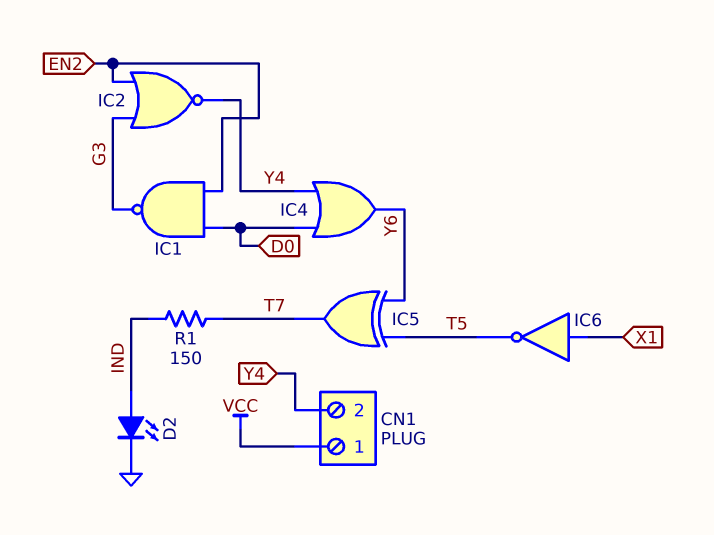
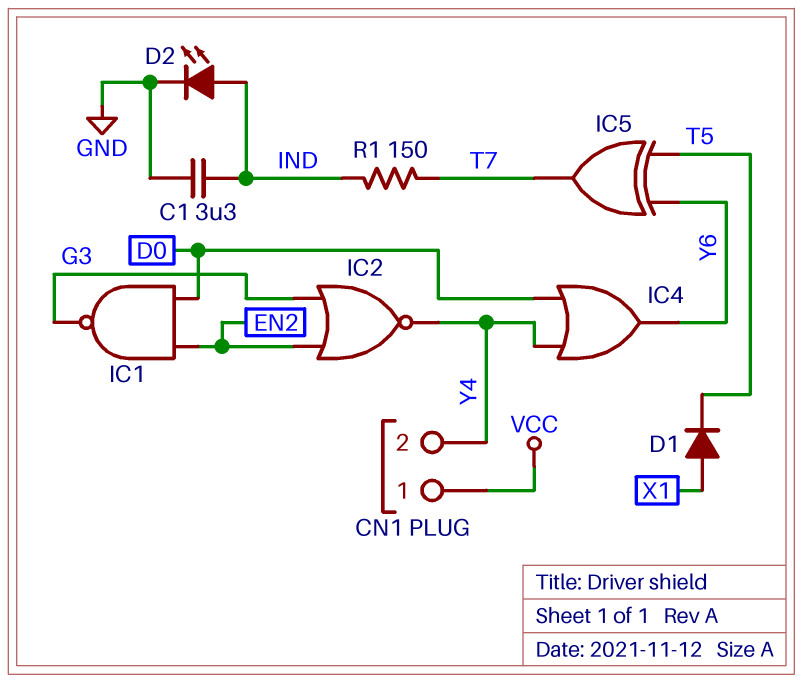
C1: none -> 3.3uF (GND, IND)
D1: none -> diode (A X1, K T5)
IC6: NOT (in X1, out T5) -> none

